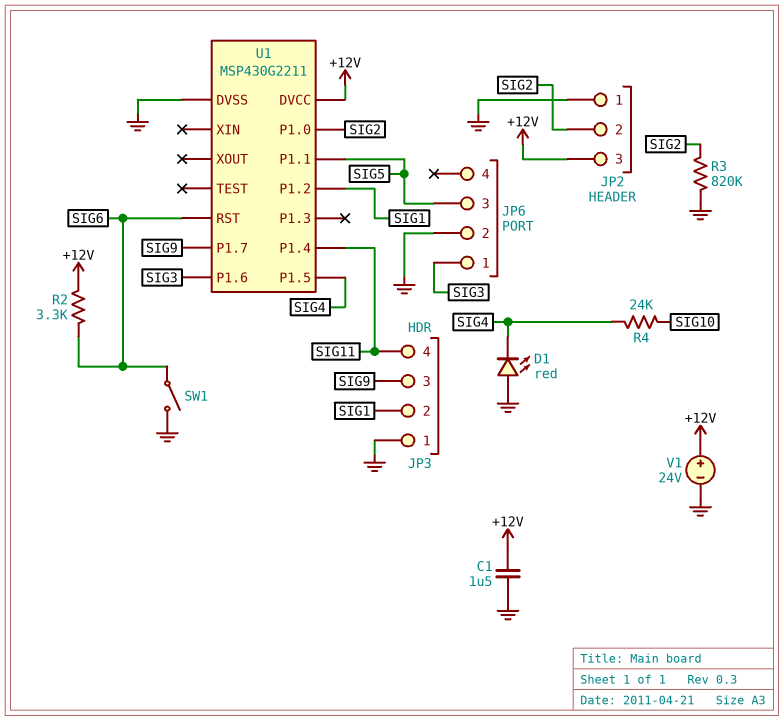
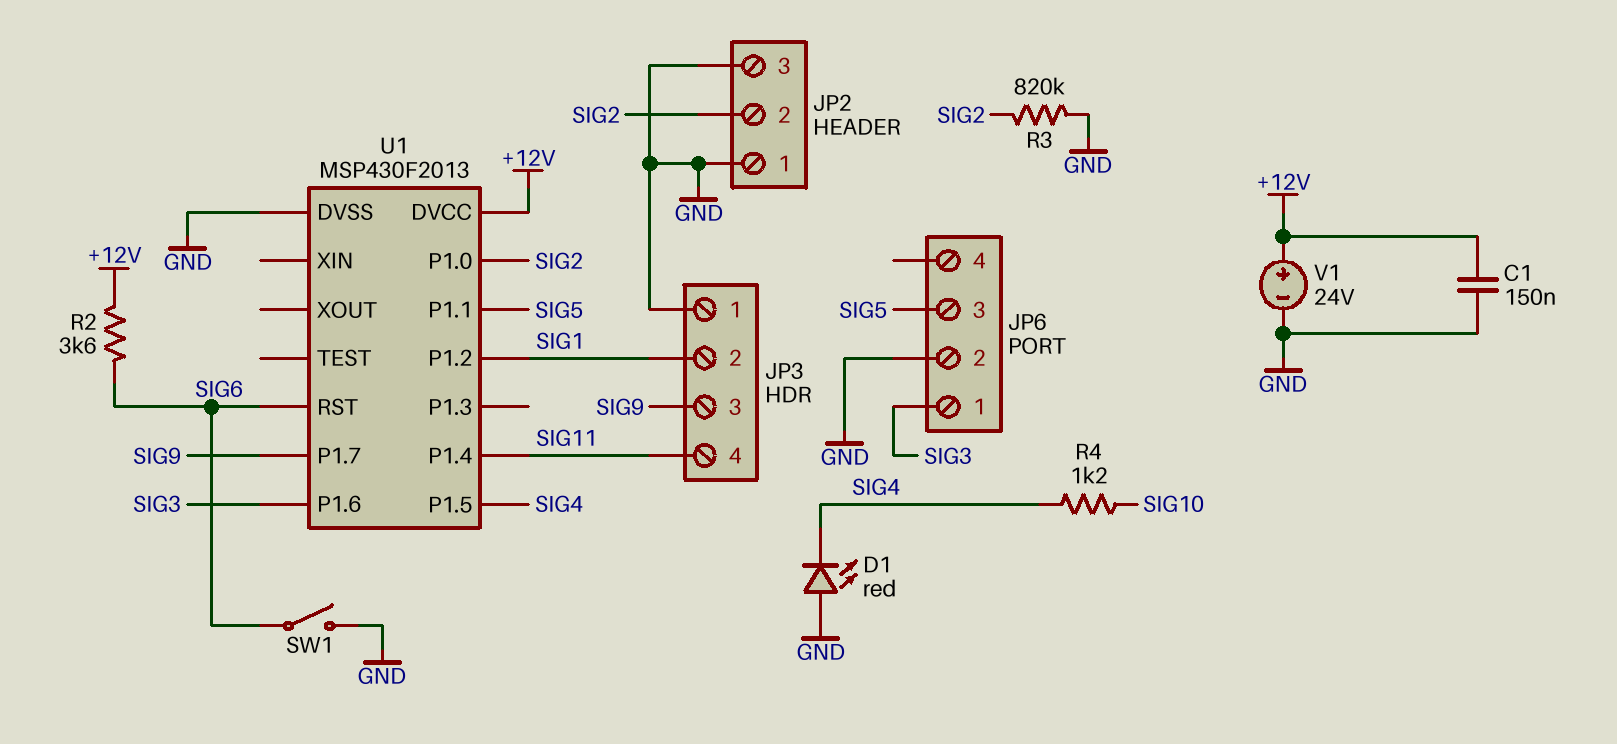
C1: 1.5uF (+12V, GND) -> 150nF (+12V, GND)
JP2 pin 3: +12V -> GND
R2: 3.3k (+12V, SIG6) -> 3.6k (+12V, SIG6)
R4: 24k (SIG4, SIG10) -> 1.2k (SIG4, SIG10)
U1: MSP430G2211 -> MSP430F2013

